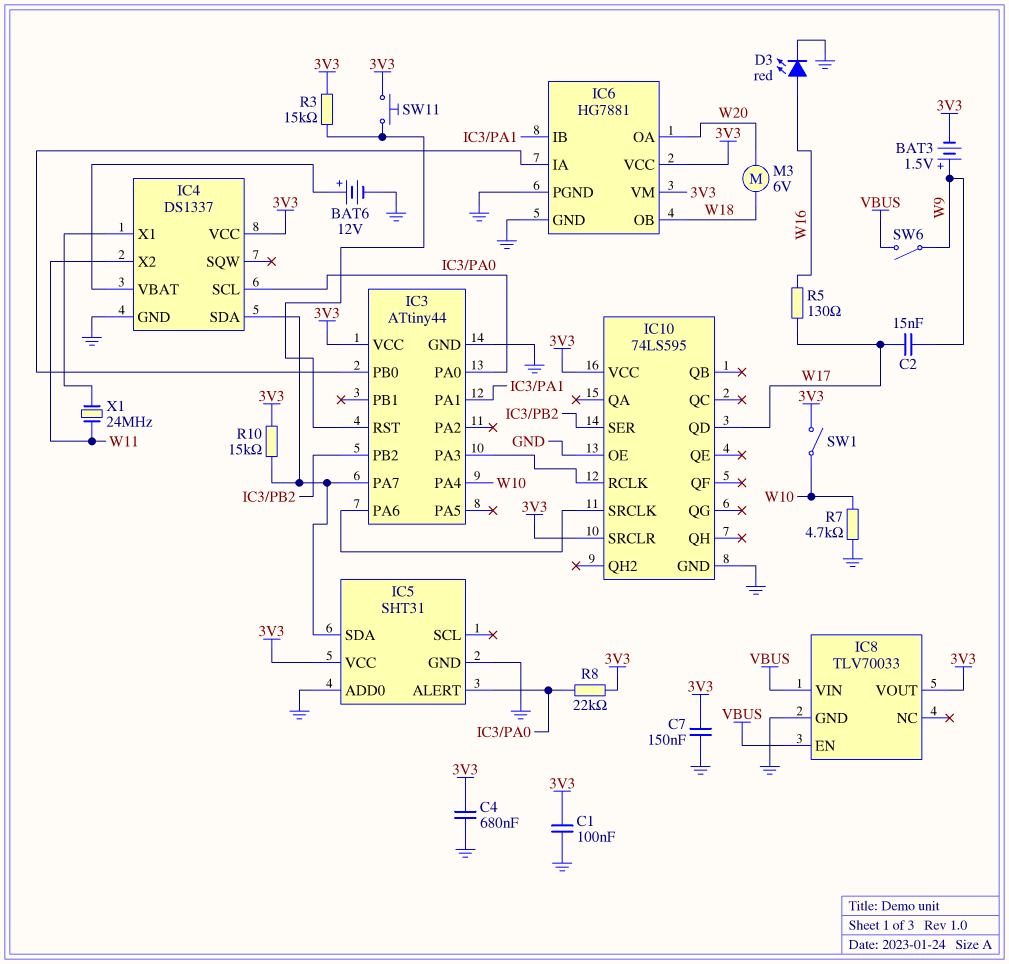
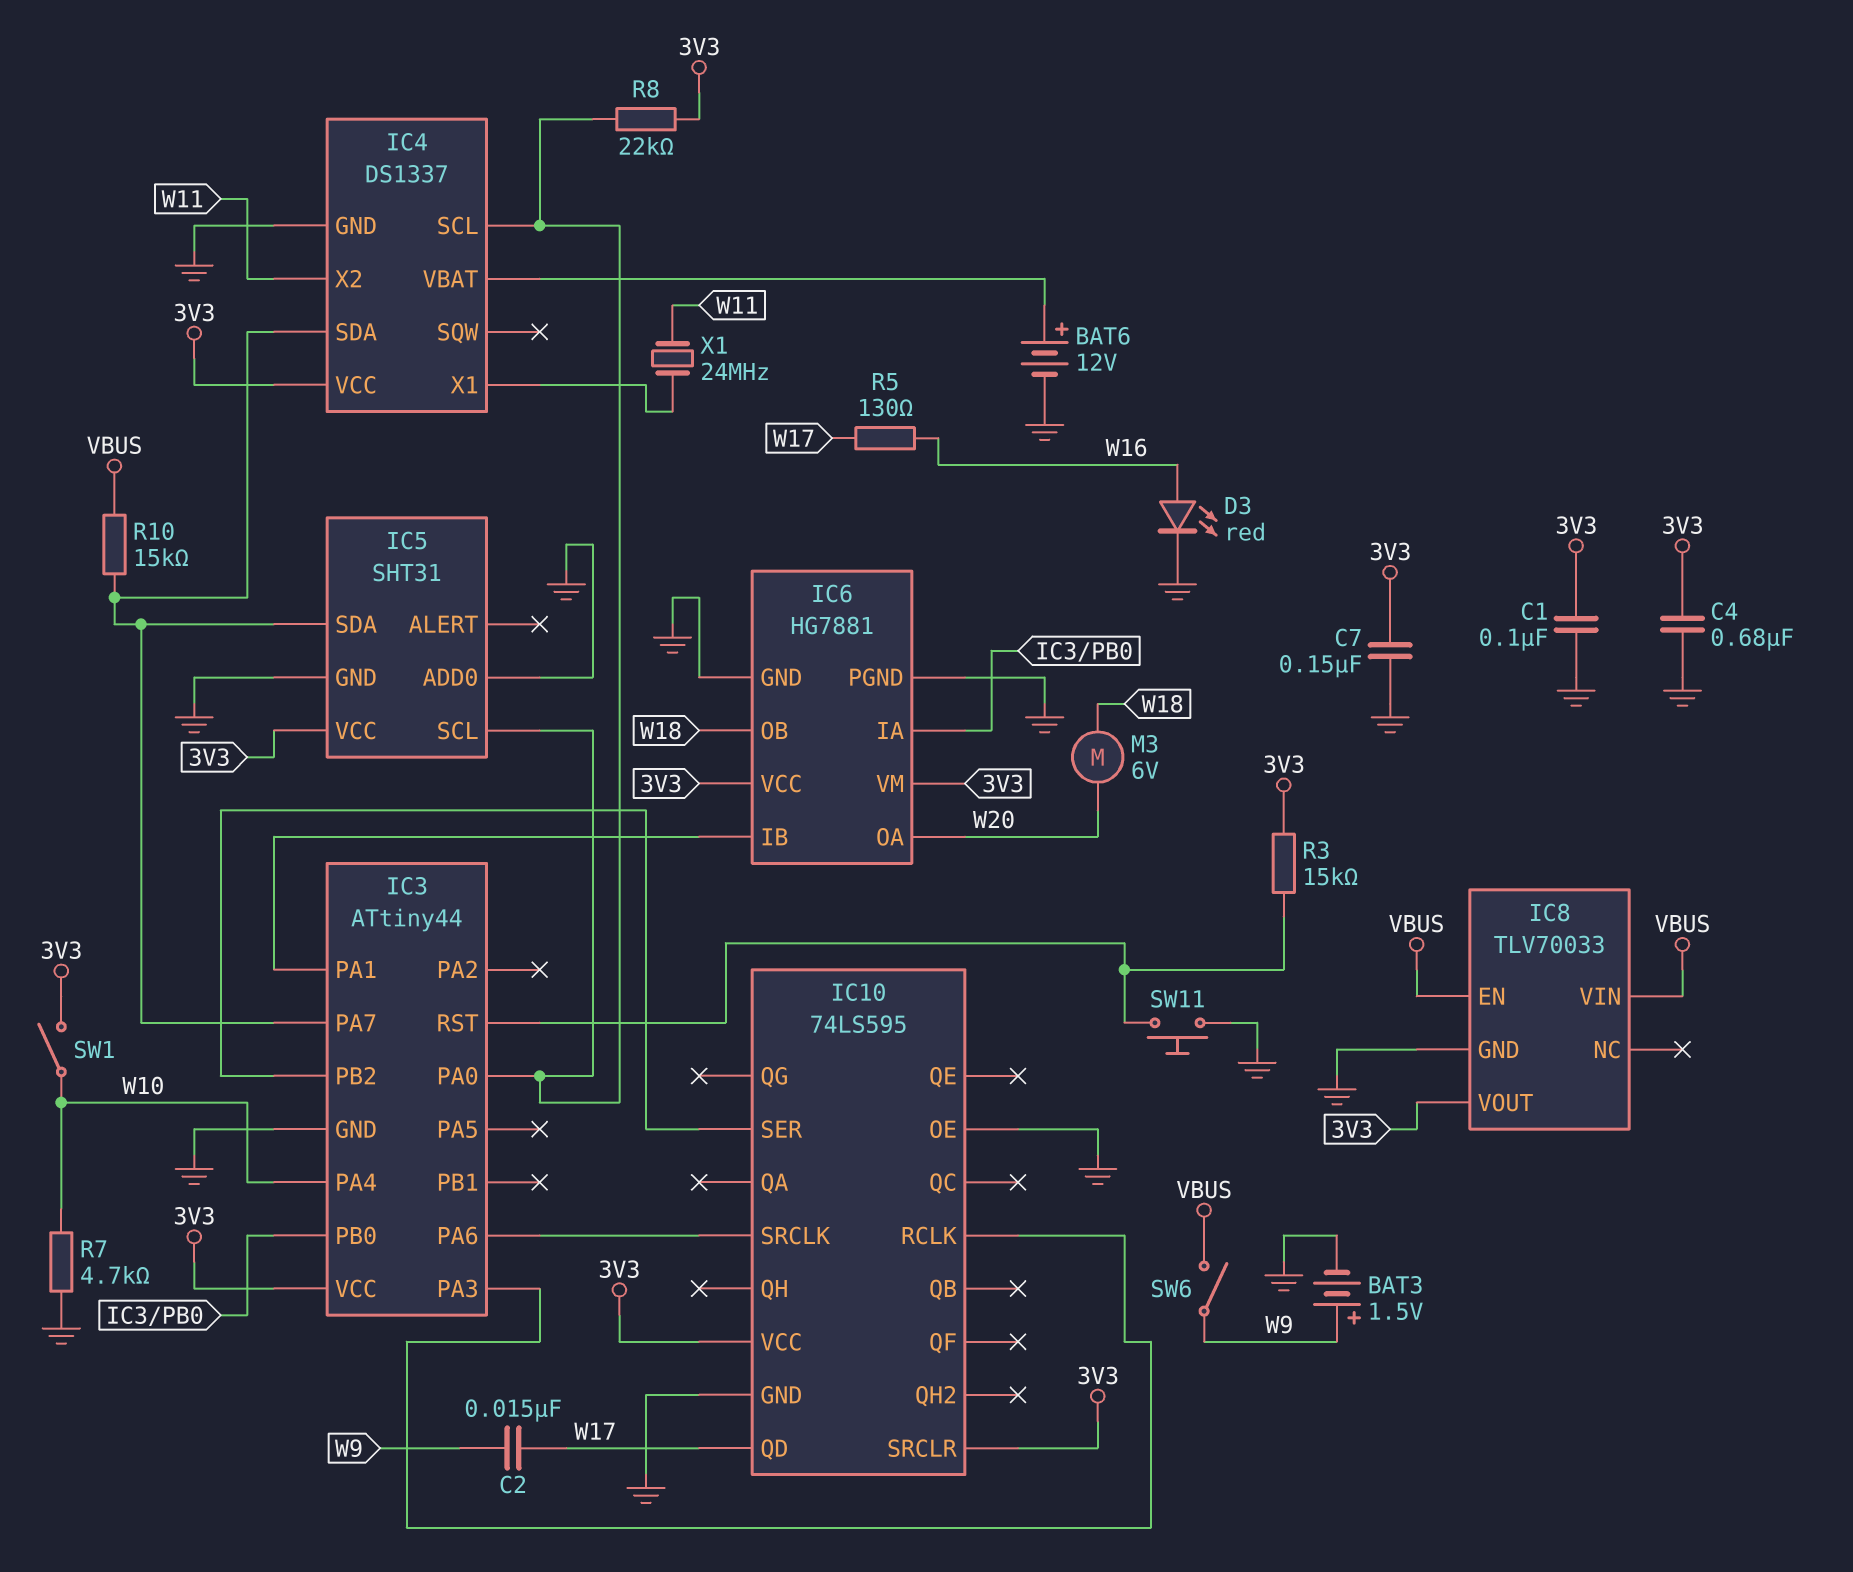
BAT3: 1.5V (plus W9, minus 3V3) -> 1.5V (plus W9, minus GND)
IC5 pin ALERT: IC3/PA0 -> none
IC5 pin SCL: none -> IC3/PA0
R10: 15k (3V3, IC3/PA7) -> 15k (IC3/PA7, VBUS)
SW11: button (3V3, IC3/RST) -> button (GND, IC3/RST)

